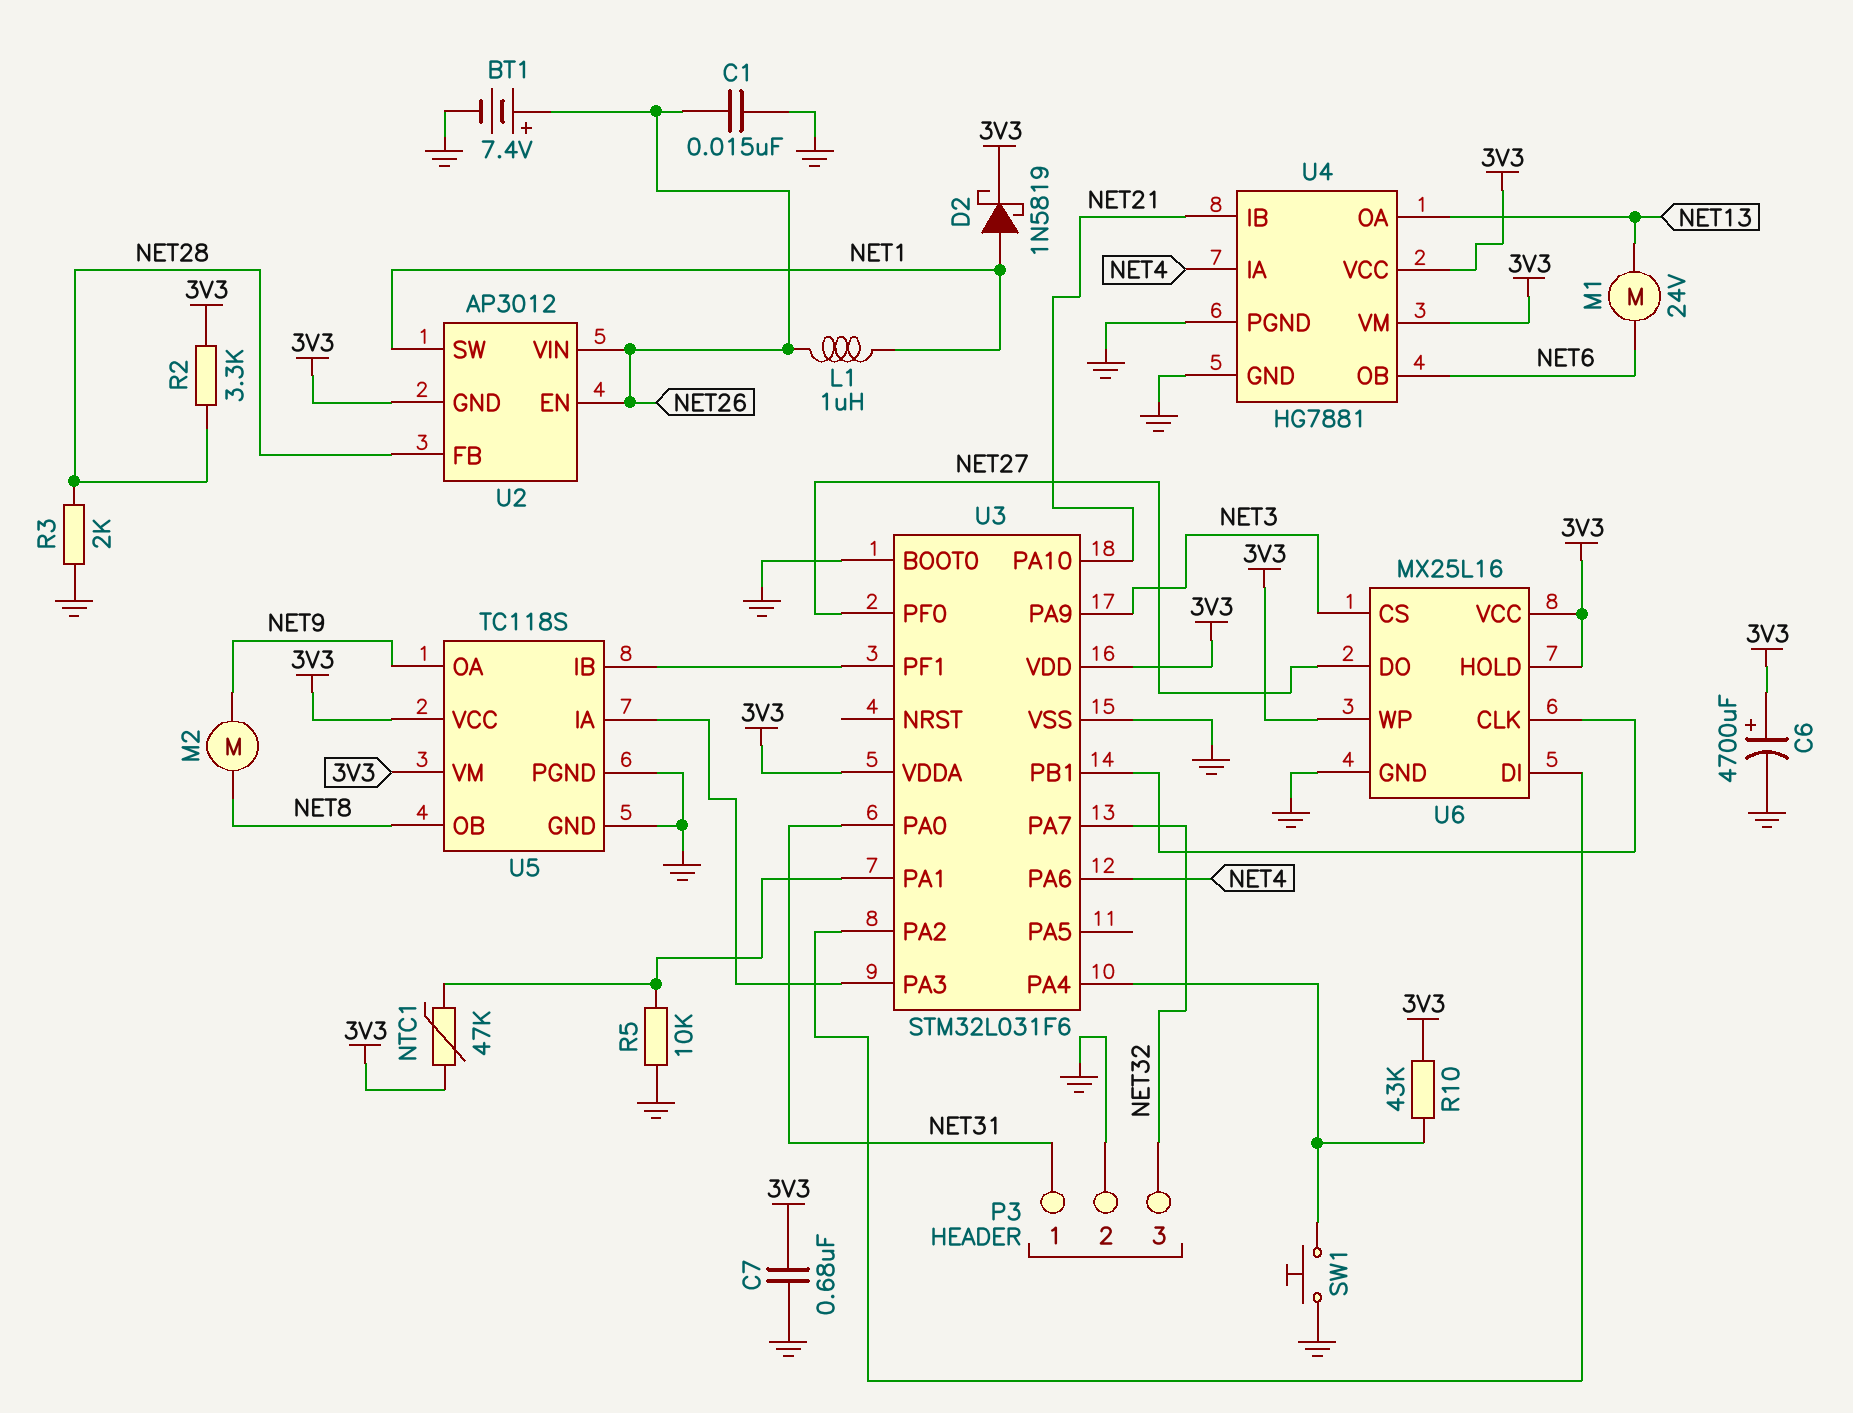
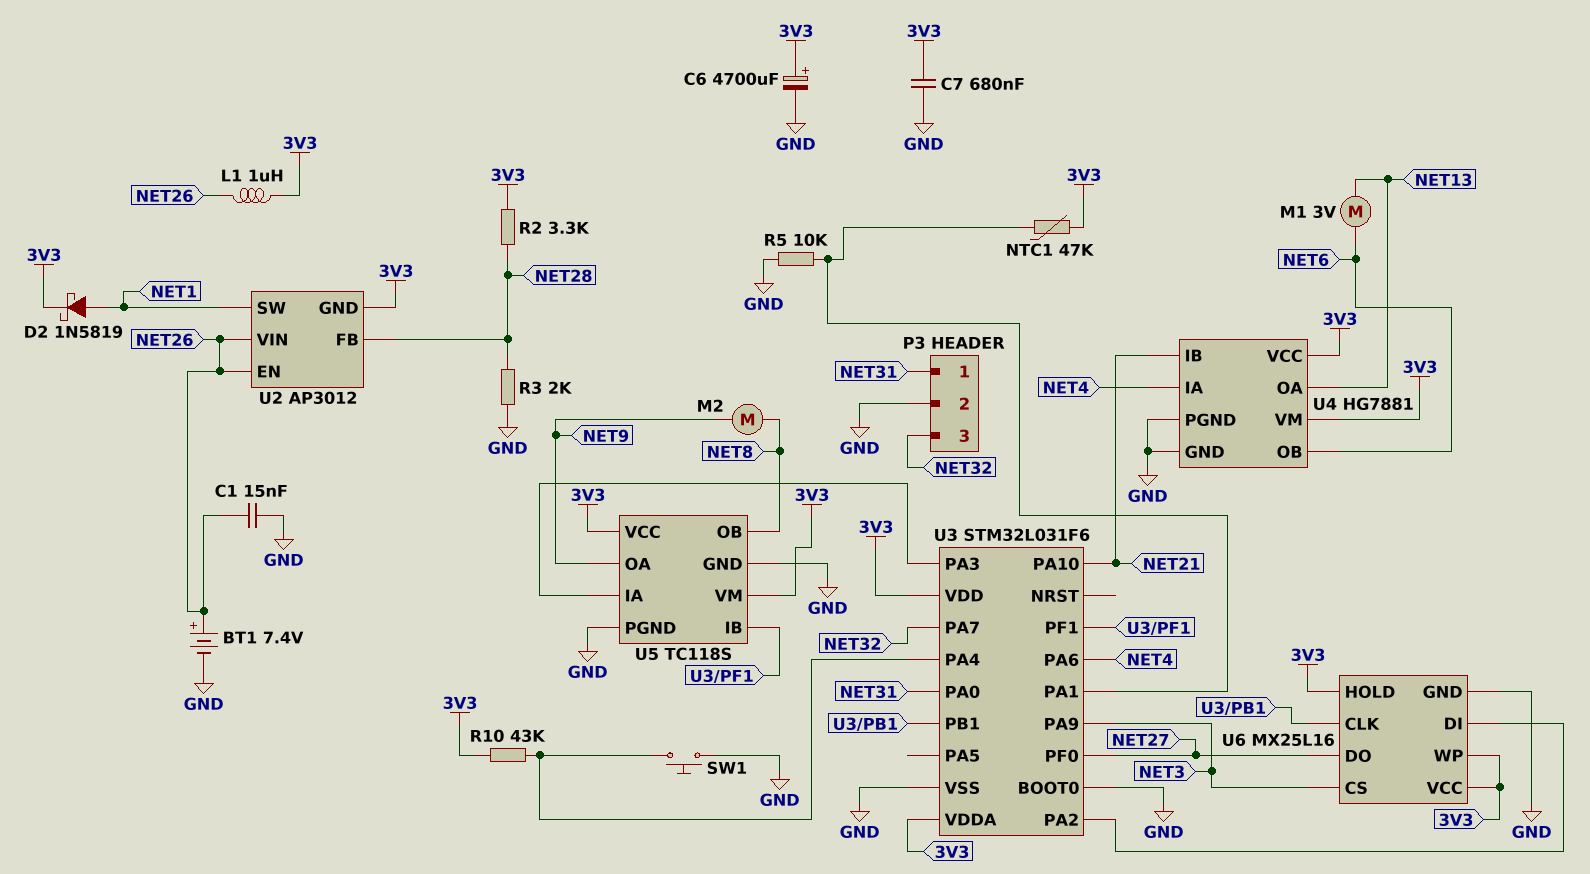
L1: 1uH (NET1, NET26) -> 1uH (3V3, NET26)
M1: motor 24V (NET6, NET13) -> motor 3V (NET6, NET13)

